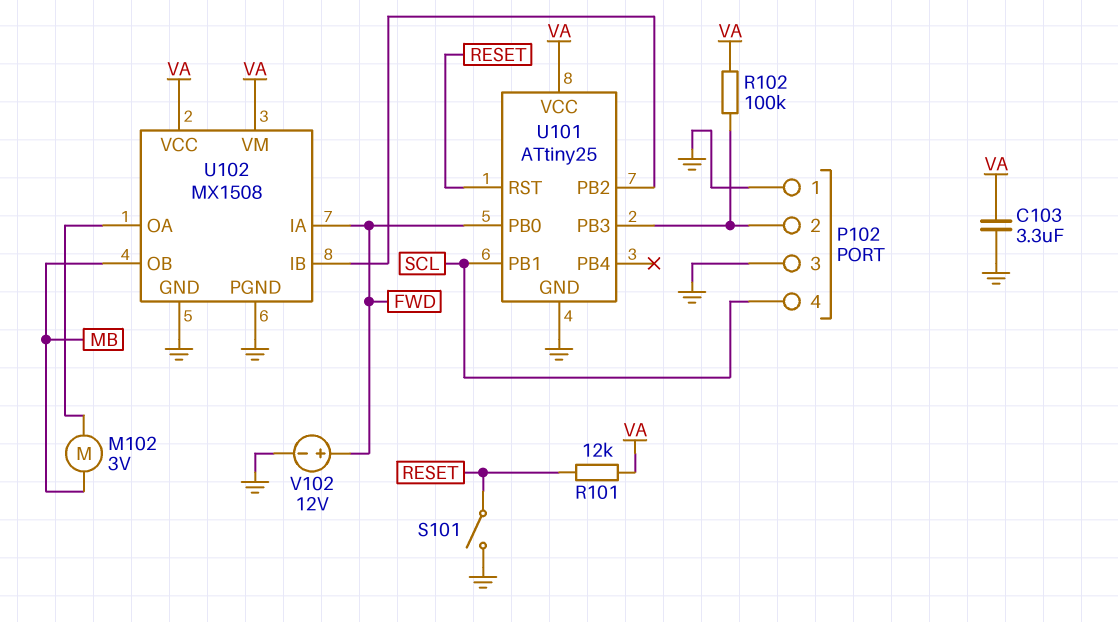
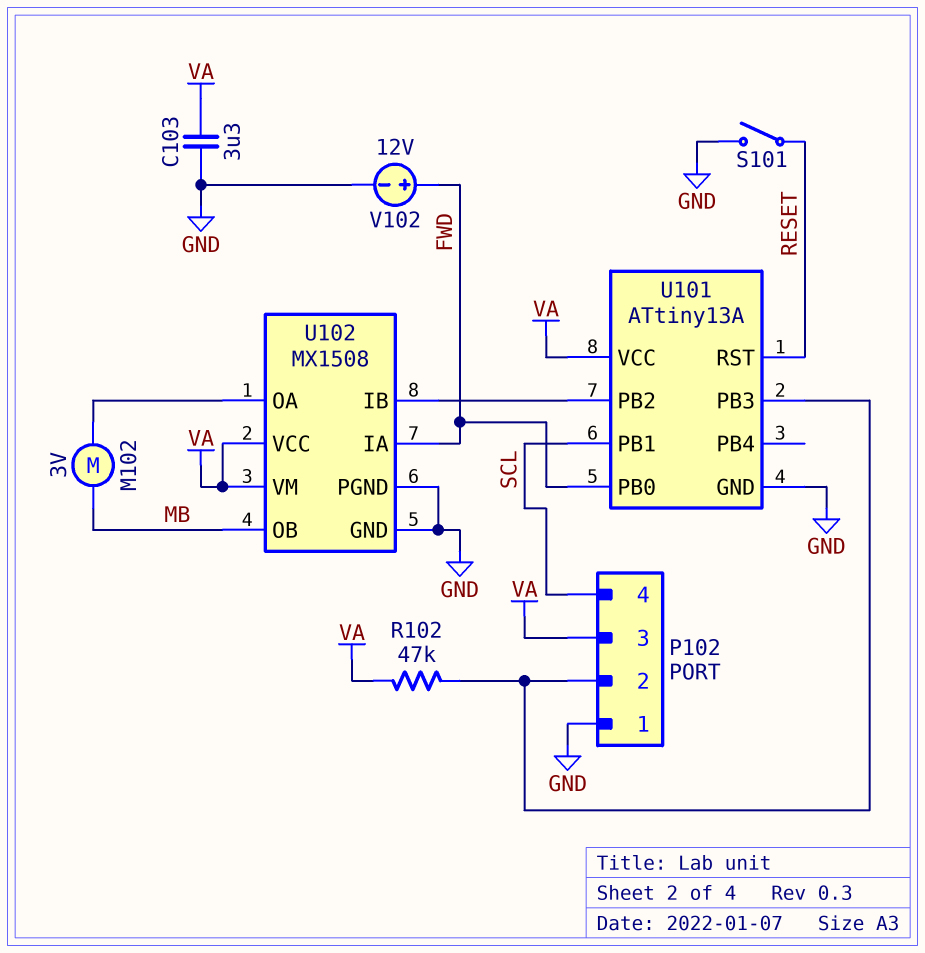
P102 pin 3: GND -> VA
R101: 12k (RESET, VA) -> none
R102: 100k (P102/2, VA) -> 47k (P102/2, VA)
U101: ATtiny25 -> ATtiny13A

